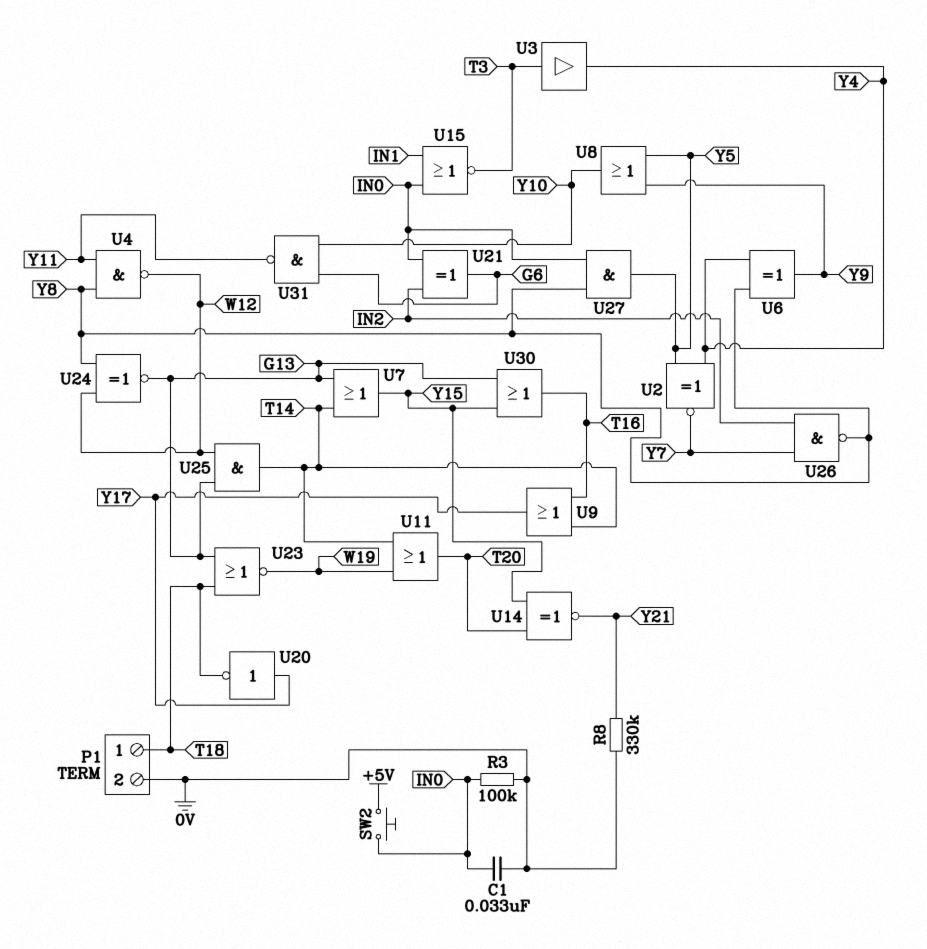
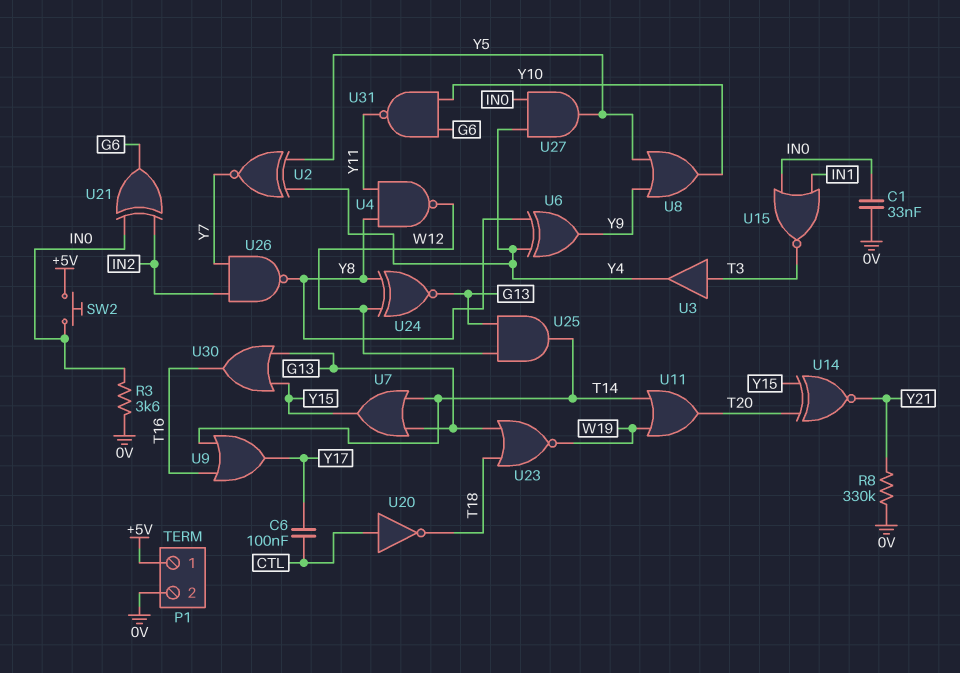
C6: none -> 100nF (CTL, Y17)
P1 pin 1: T18 -> +5V
R3: 100k (0V, IN0) -> 3.6k (0V, IN0)
U20: NOT (in Y17, out T18) -> NOT (in CTL, out T18)
U27: AND (in IN0, in Y8, out Y5) -> AND (in IN0, in Y4, out Y5)

